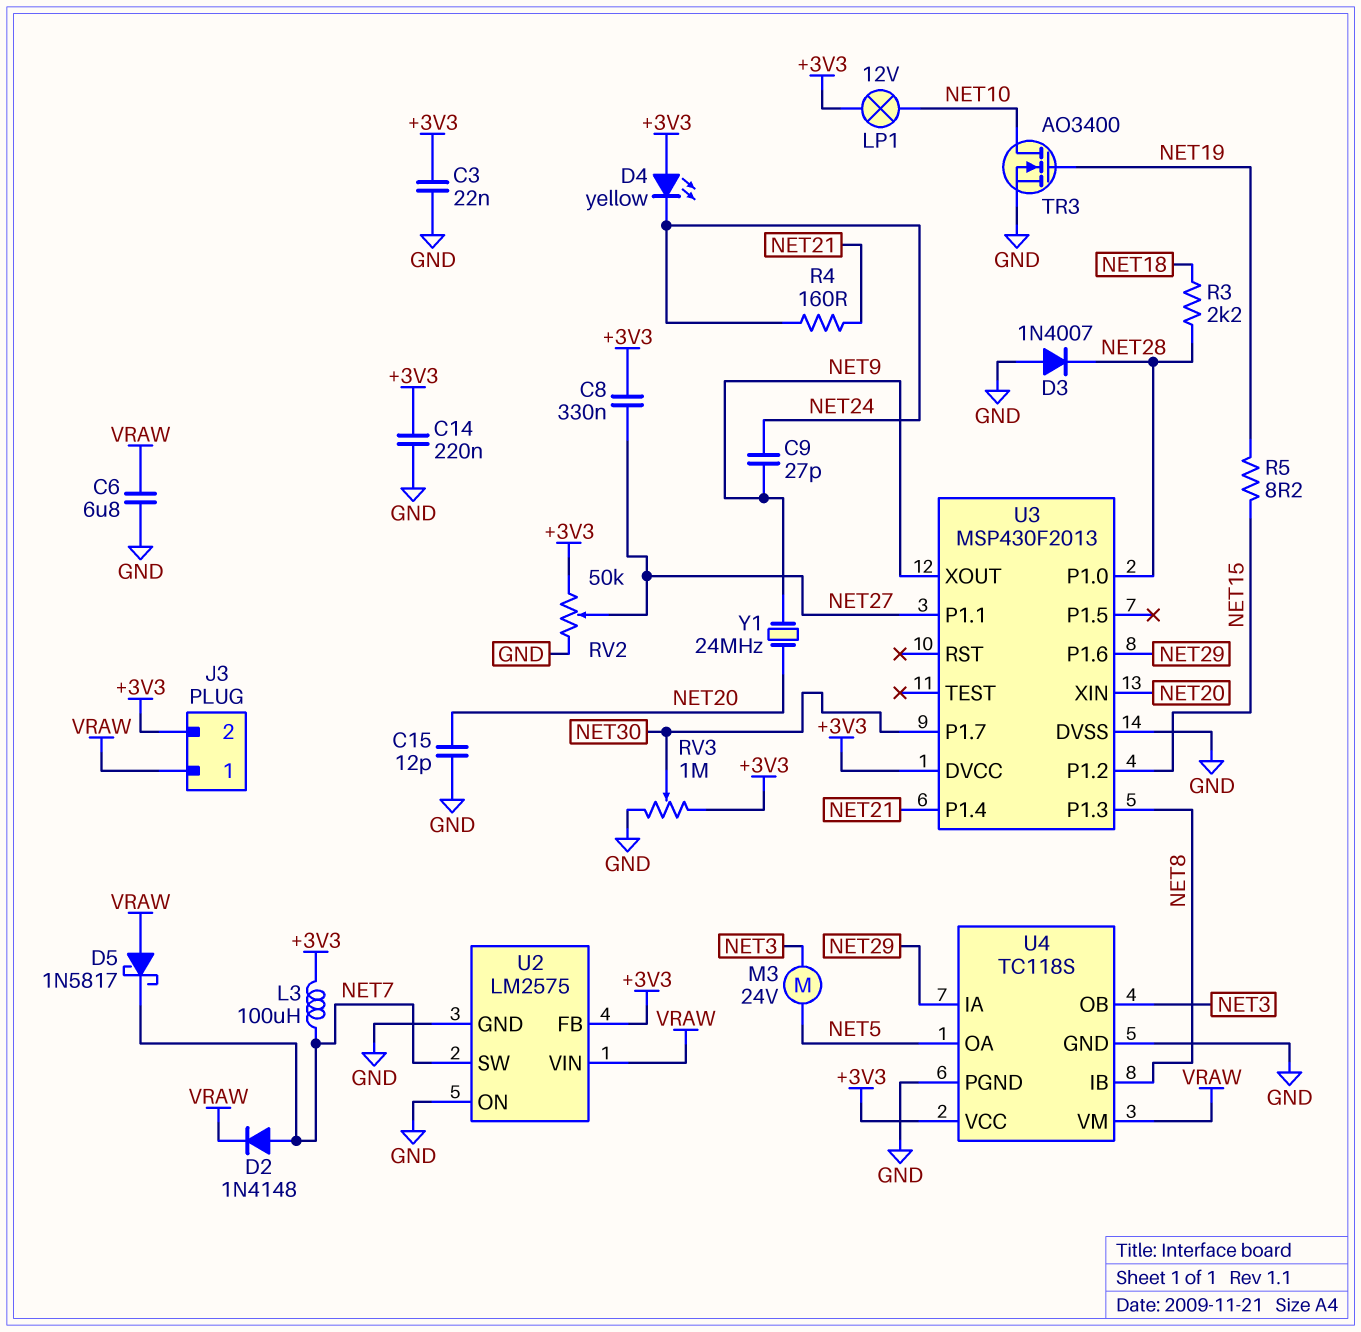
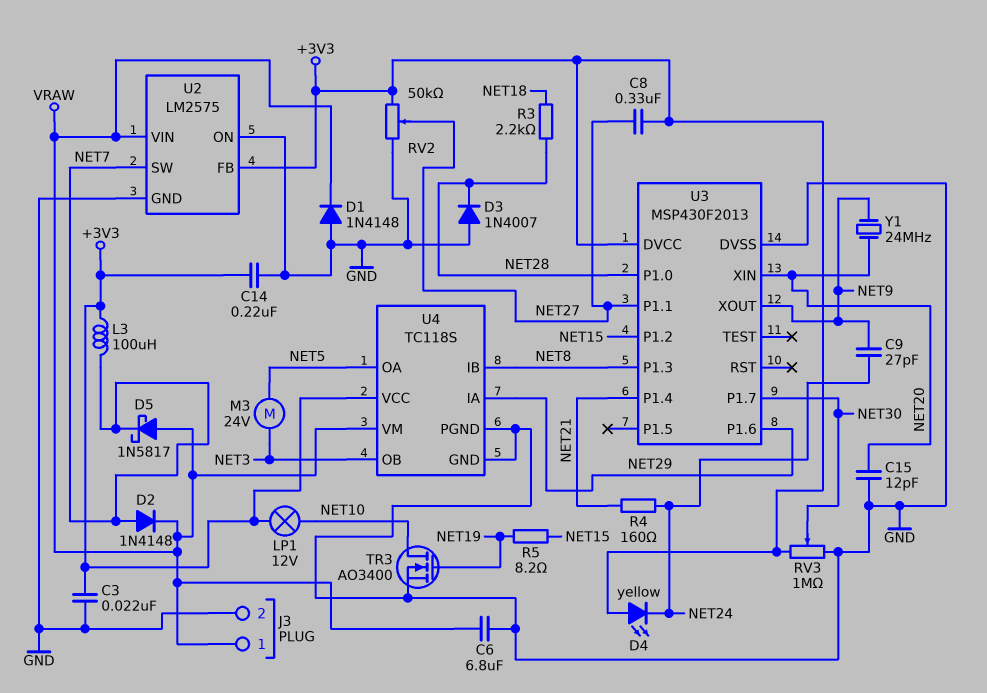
D1: none -> diode 1N4148 (A GND, K VRAW)
J3 pin 2: +3V3 -> GND

